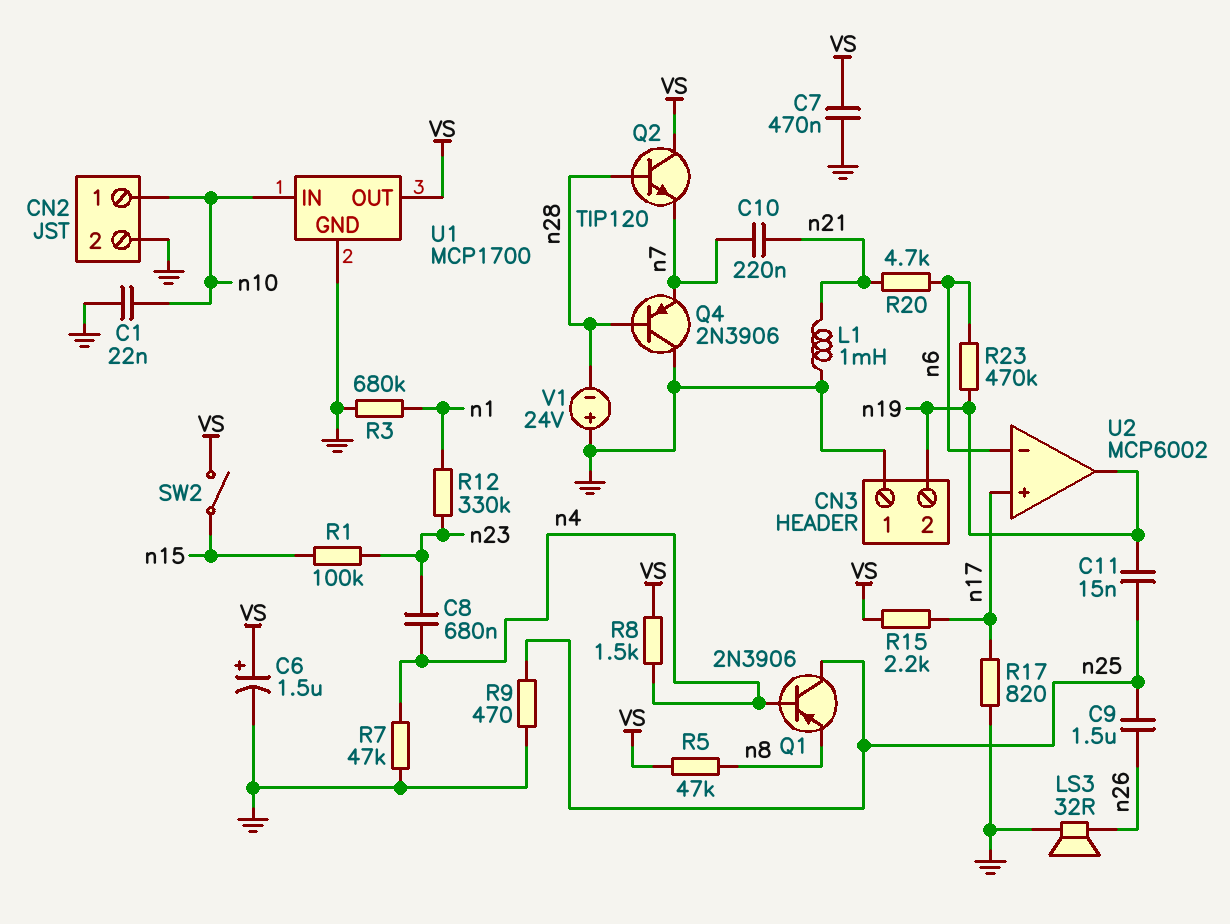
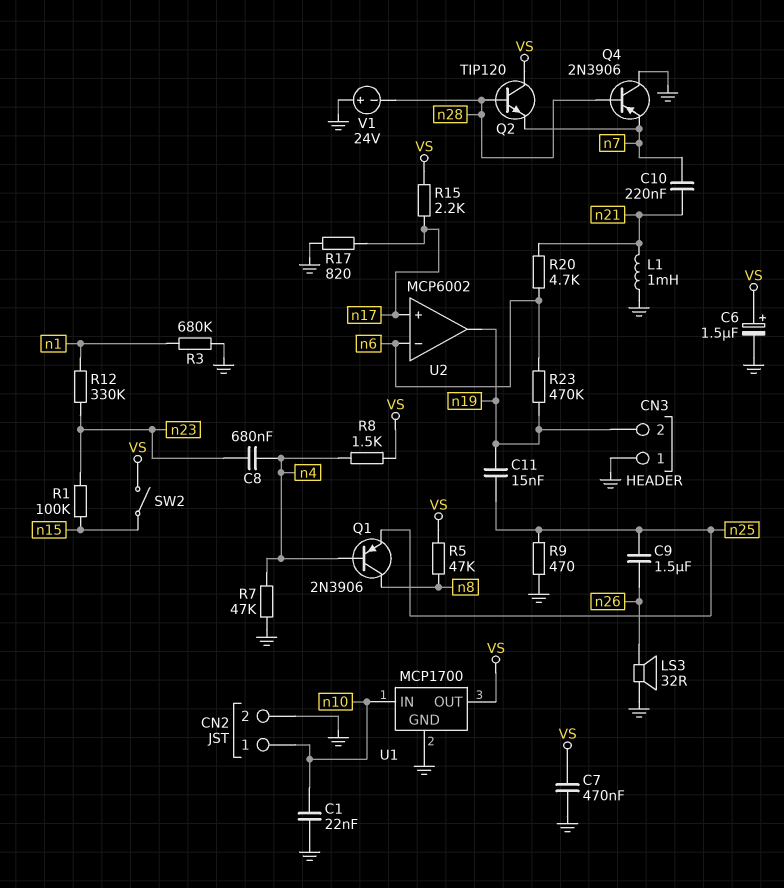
Q1: PNP 2N3906 (B n4, C n25, E n8) -> PNP 2N3906 (B n4, C n8, E n25)

